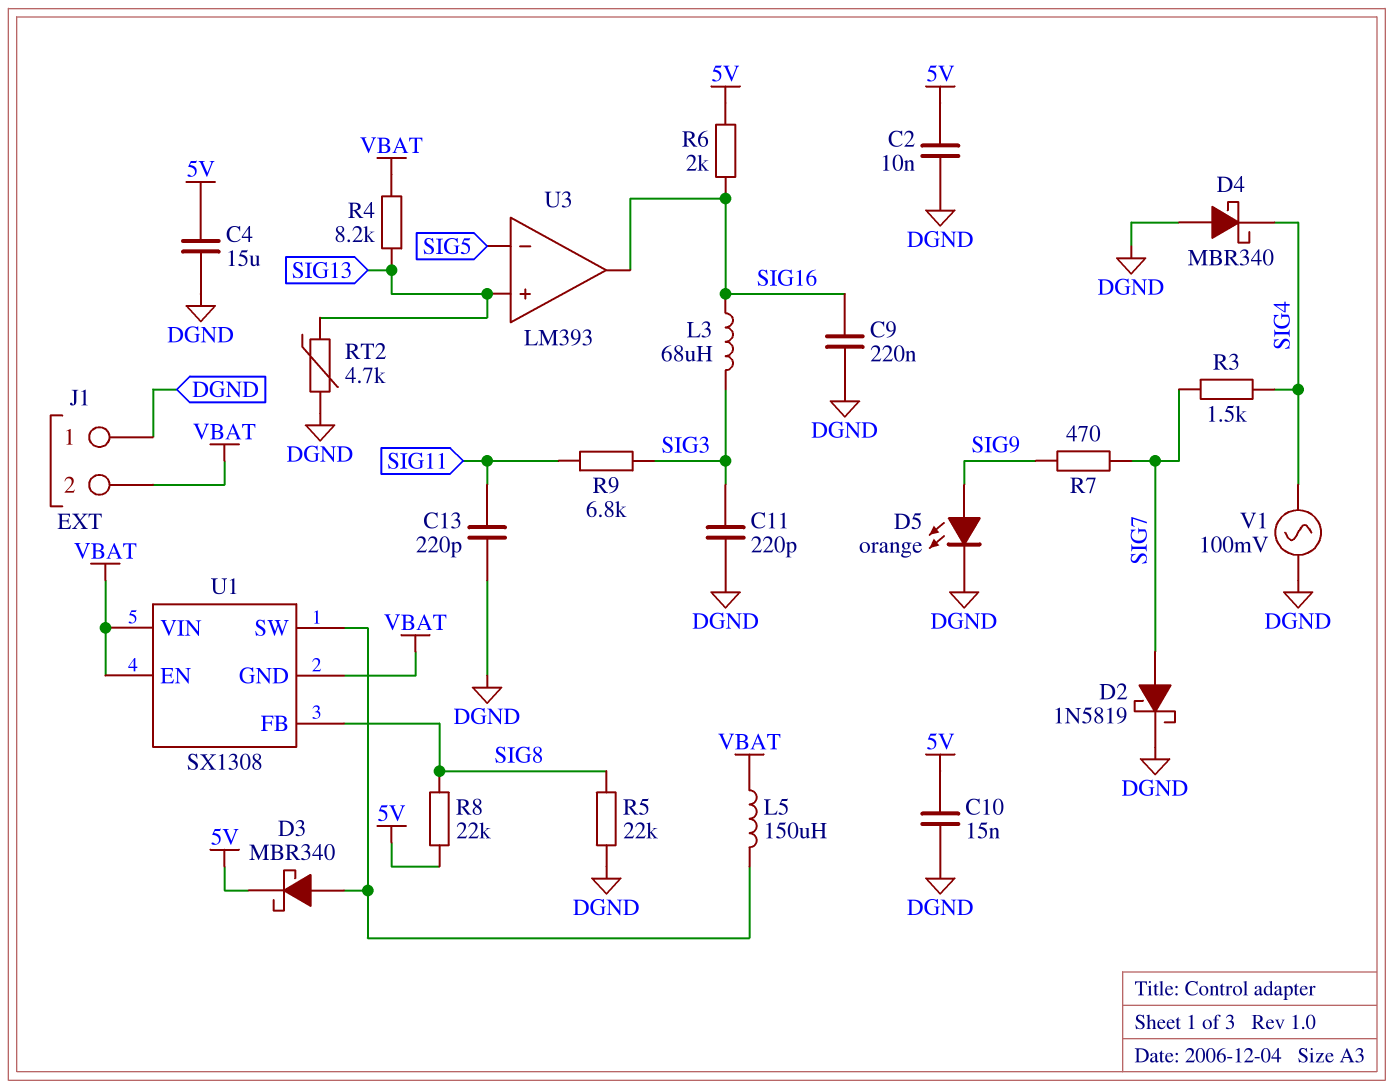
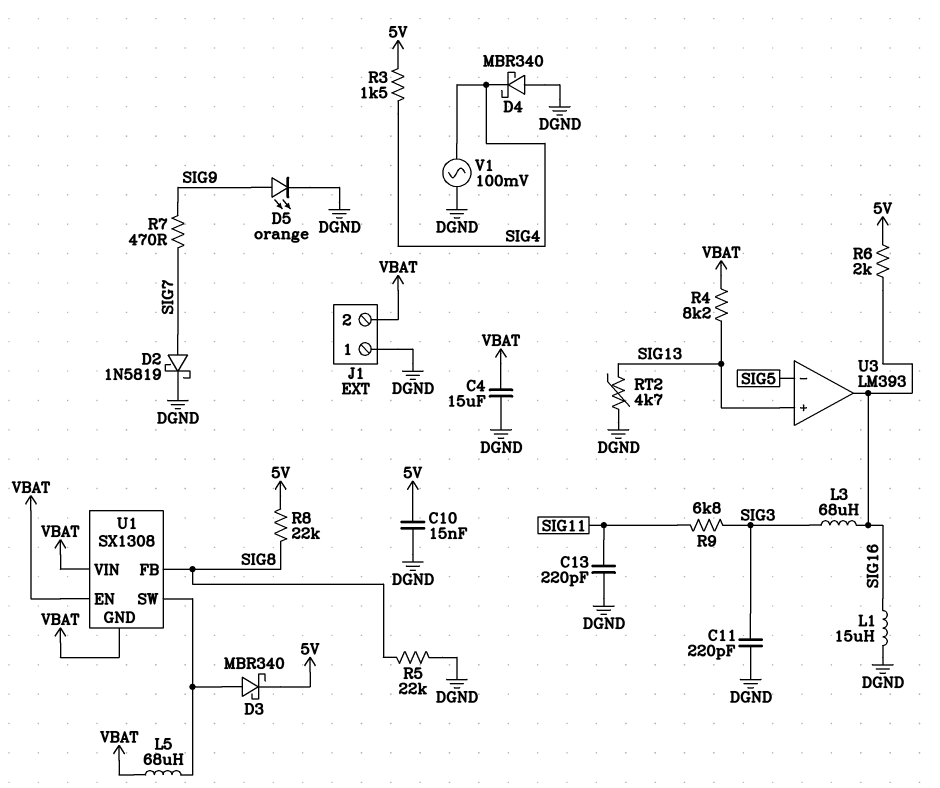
C2: 10nF (5V, DGND) -> none
C4: 15uF (5V, DGND) -> 15uF (DGND, VBAT)
C9: 220nF (DGND, SIG16) -> none
L1: none -> 15uH (DGND, SIG16)
L5: 150uH (U1/SW, VBAT) -> 68uH (U1/SW, VBAT)
R3: 1.5k (SIG4, SIG7) -> 1.5k (5V, SIG4)

